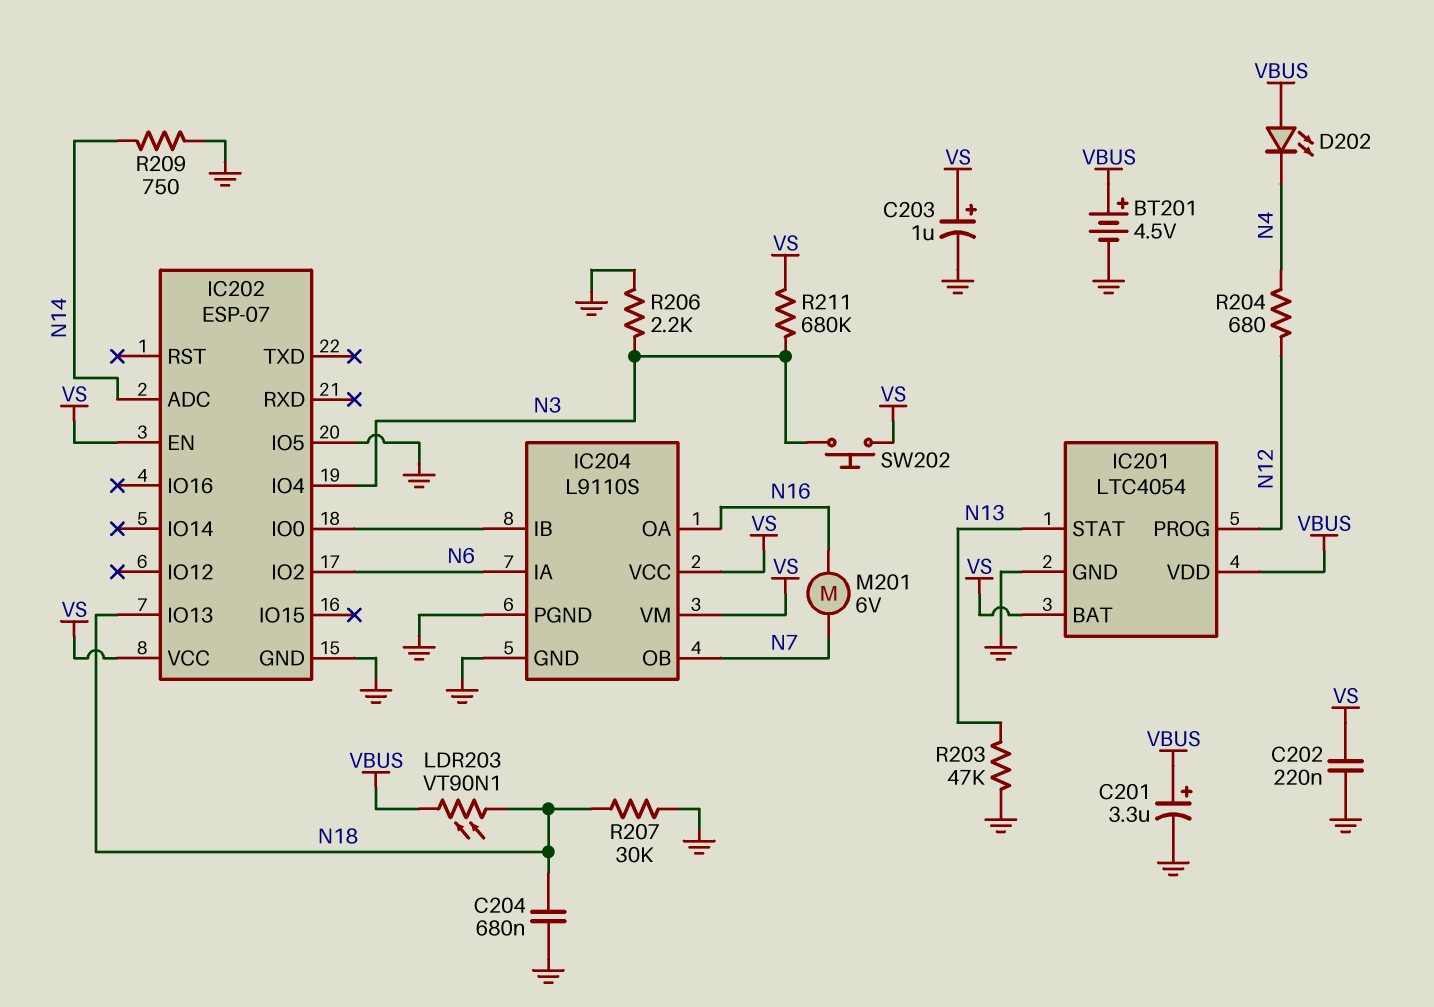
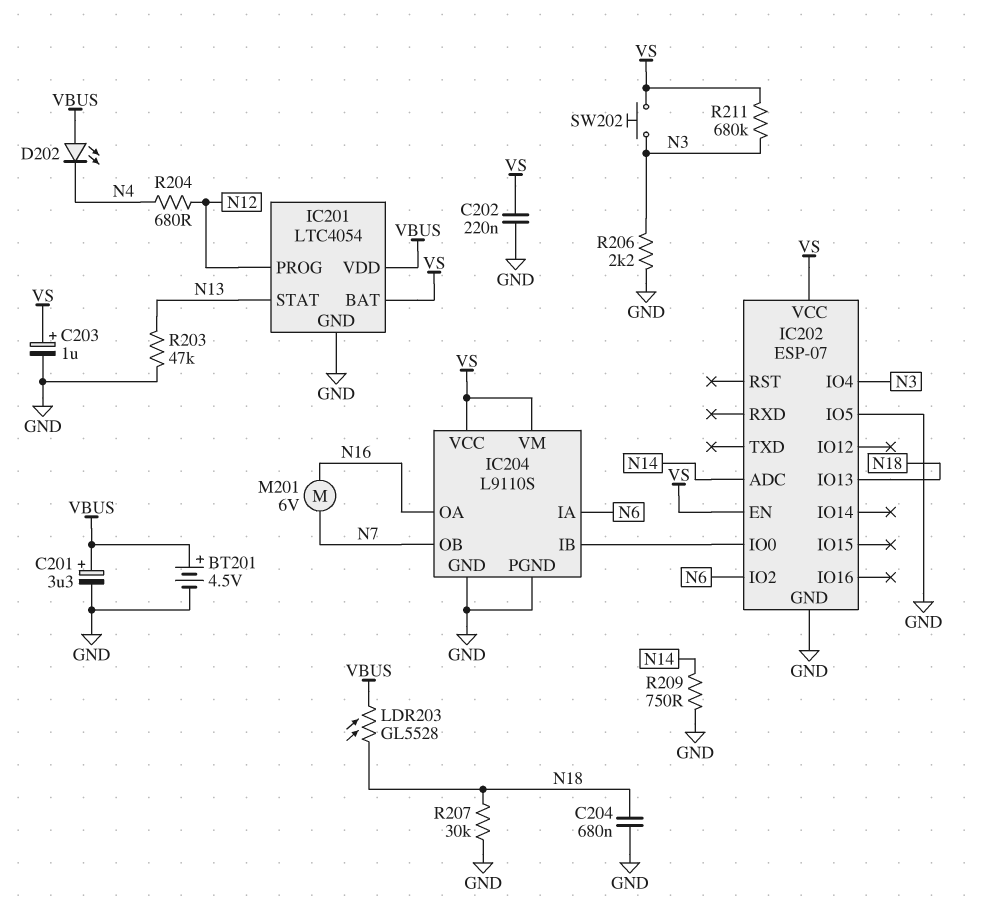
LDR203: VT90N1 (N18, VBUS) -> GL5528 (N18, VBUS)

